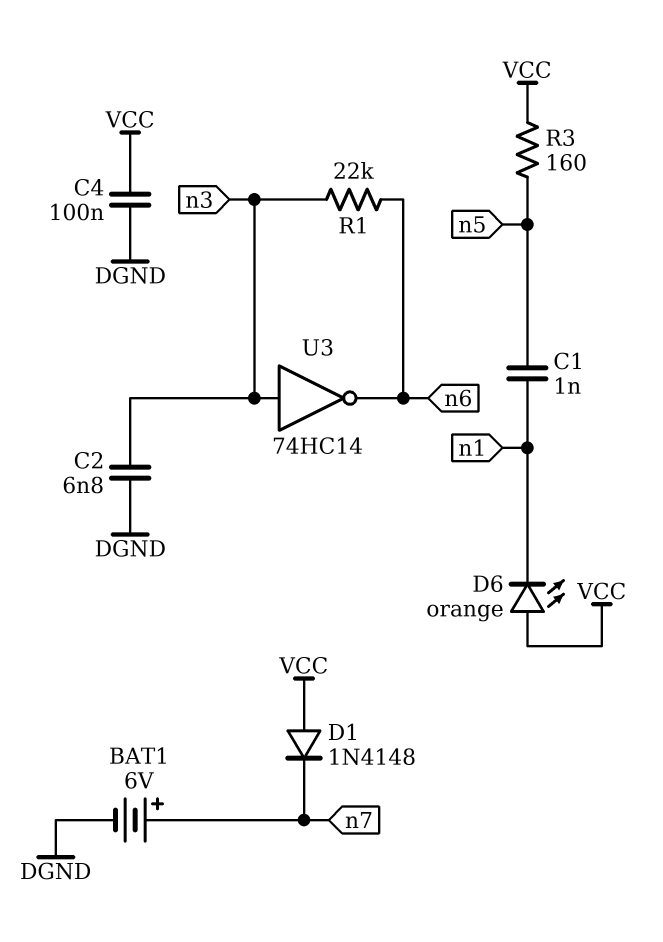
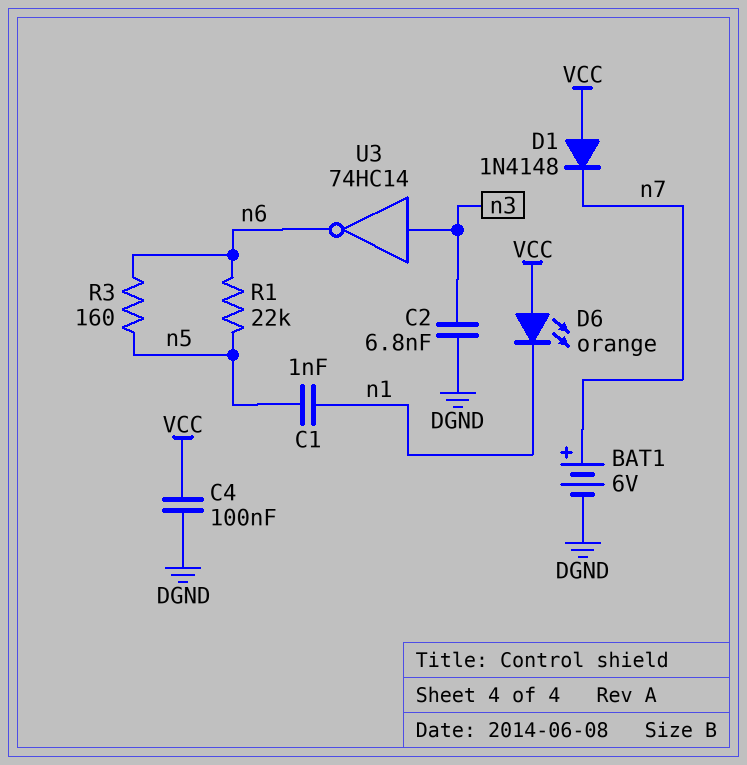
R1: 22k (n3, n6) -> 22k (n5, n6)
R3: 160 (VCC, n5) -> 160 (n5, n6)

